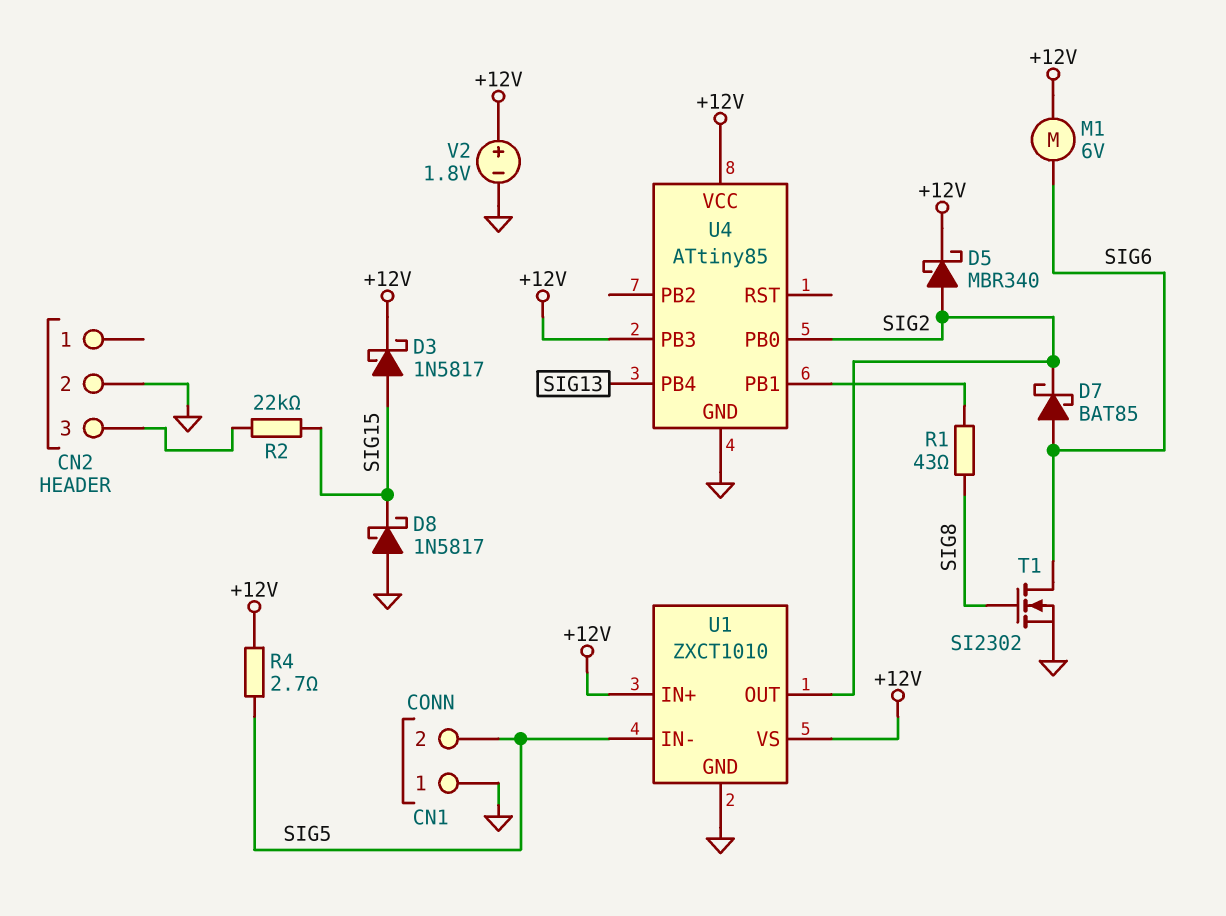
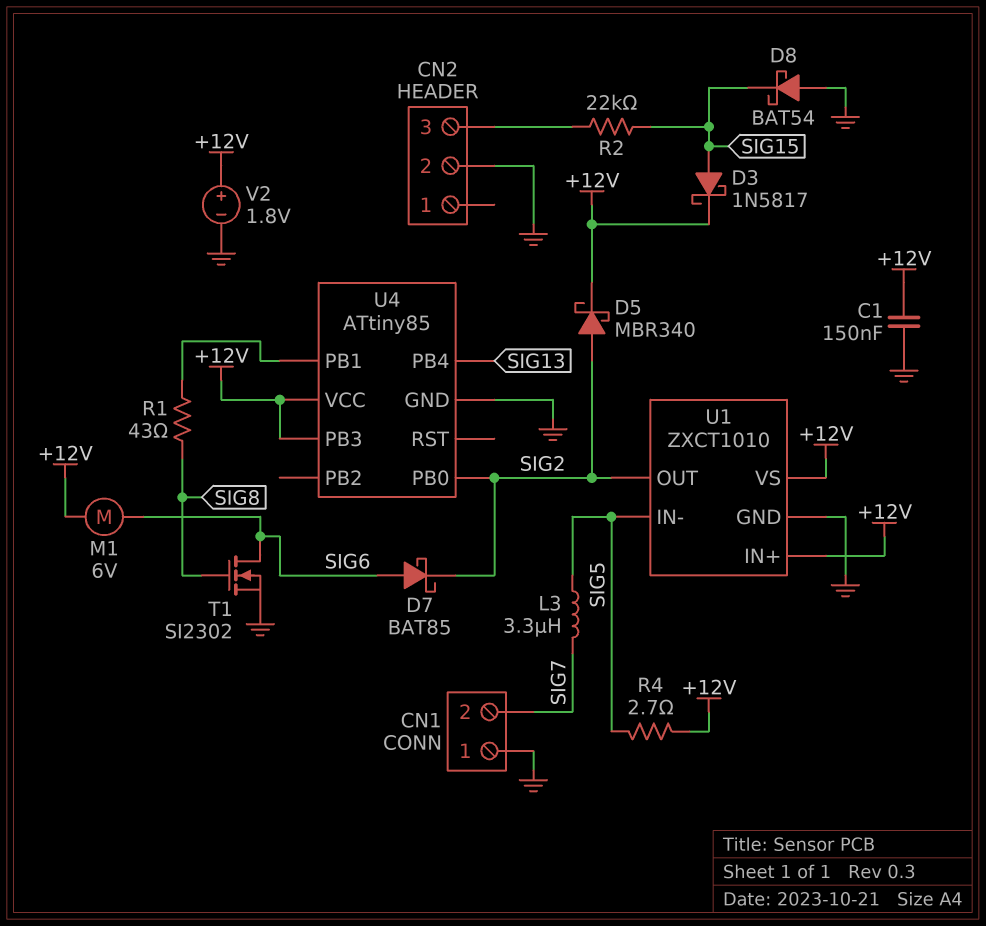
C1: none -> 150nF (+12V, GND)
CN1 pin 2: SIG5 -> SIG7
D8: schottky 1N5817 (A GND, K SIG15) -> schottky BAT54 (A GND, K SIG15)
L3: none -> 3.3uH (SIG5, SIG7)

